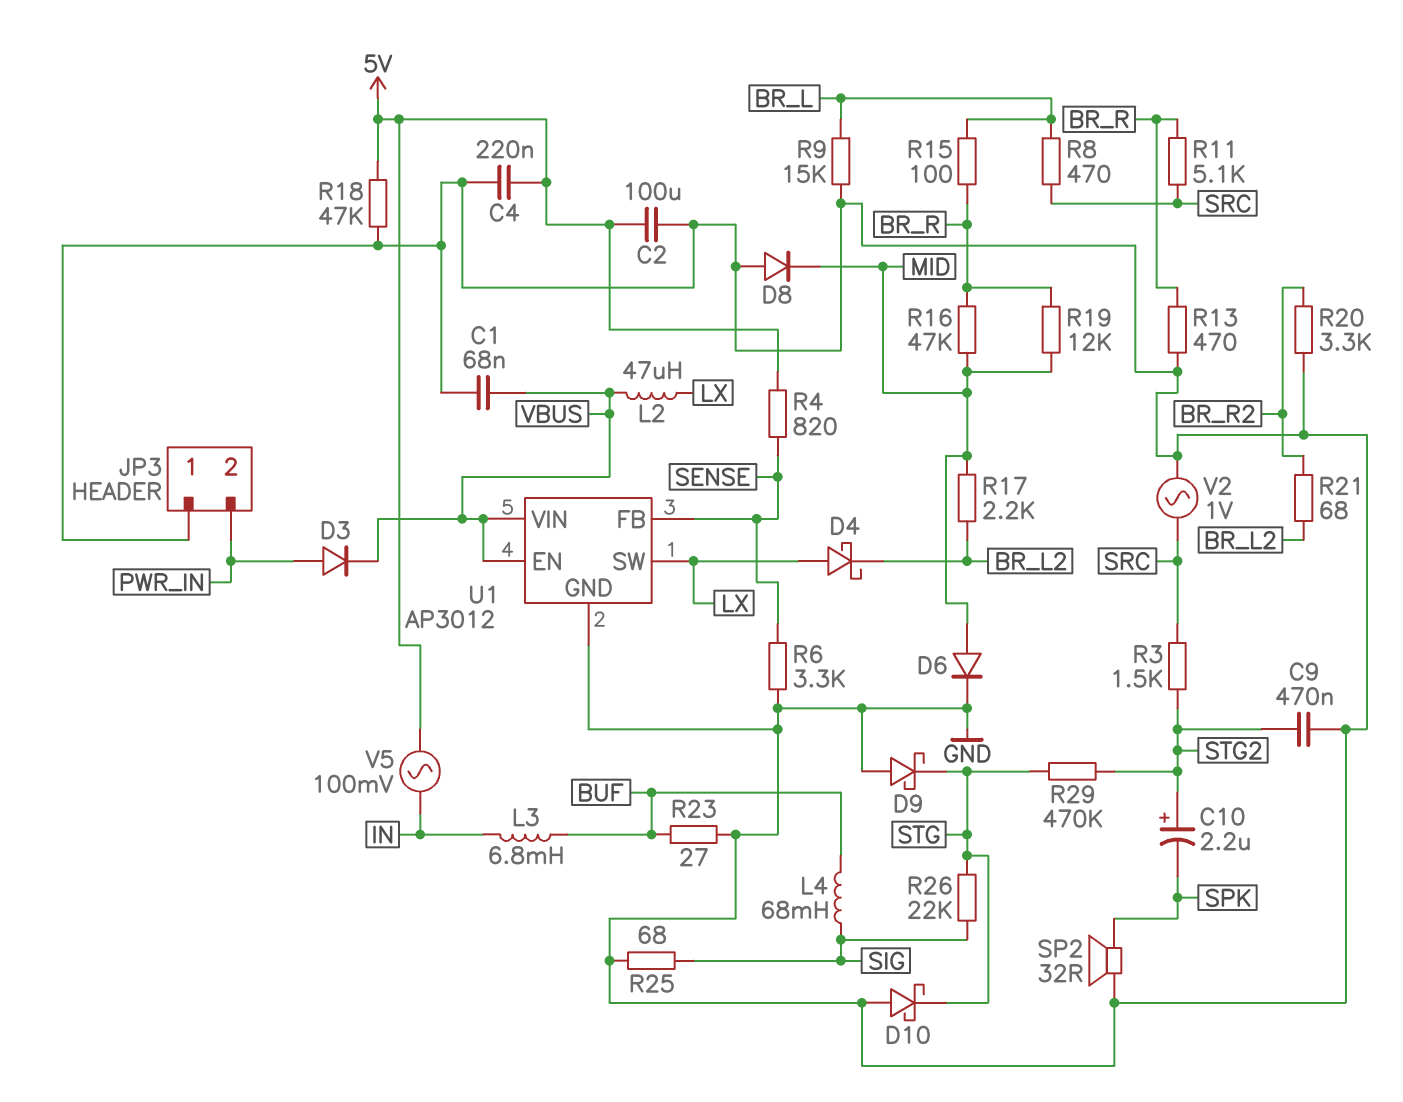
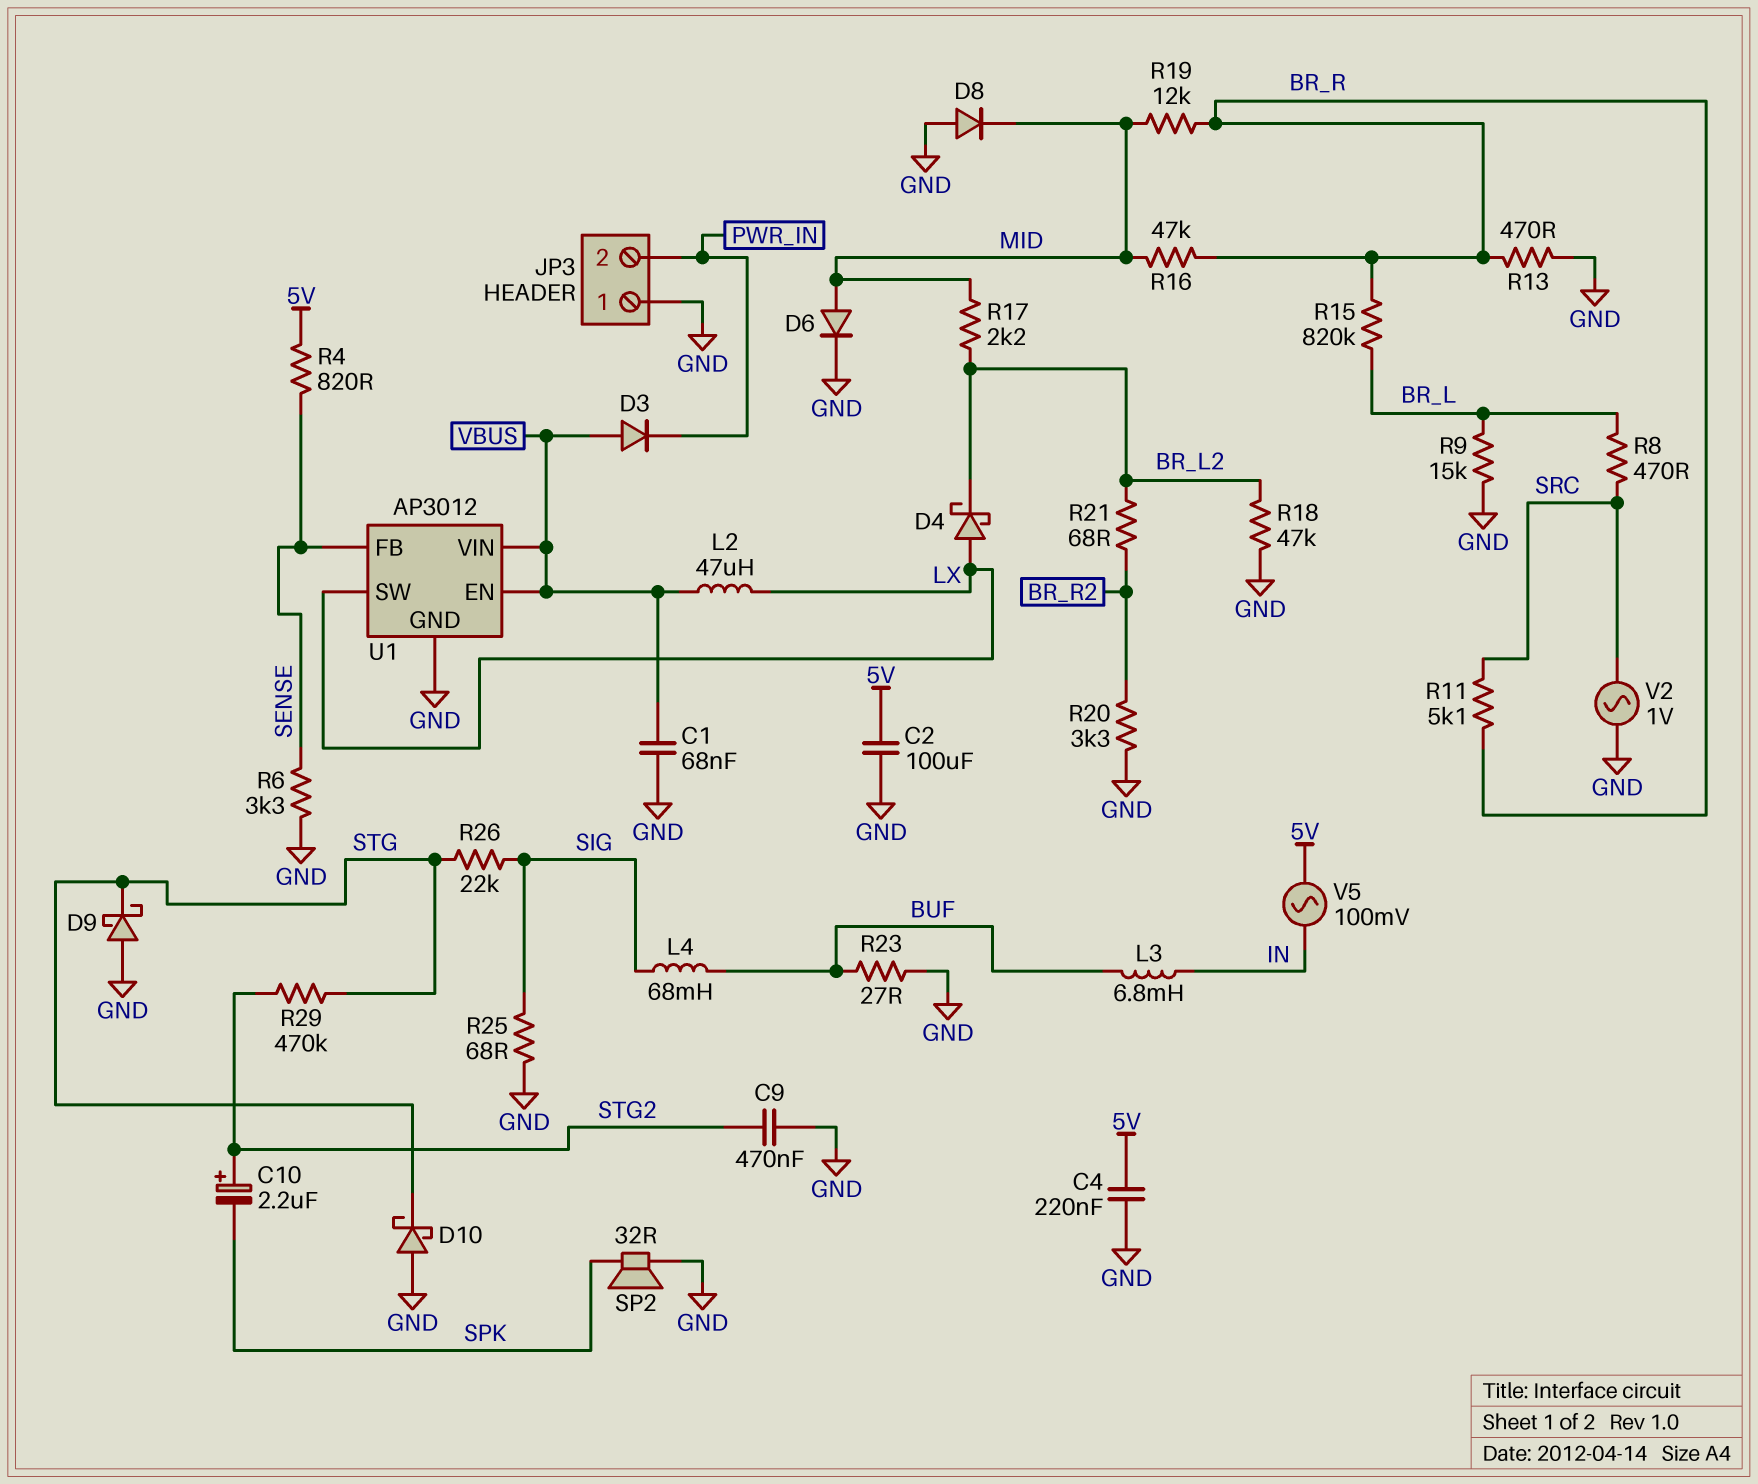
D3: diode (A PWR_IN, K VBUS) -> diode (A VBUS, K PWR_IN)
R3: 1.5k (SRC, STG2) -> none
R15: 100 (BR_L, BR_R) -> 820k (BR_L, BR_R)
R18: 47k (5V, GND) -> 47k (BR_L2, GND)

